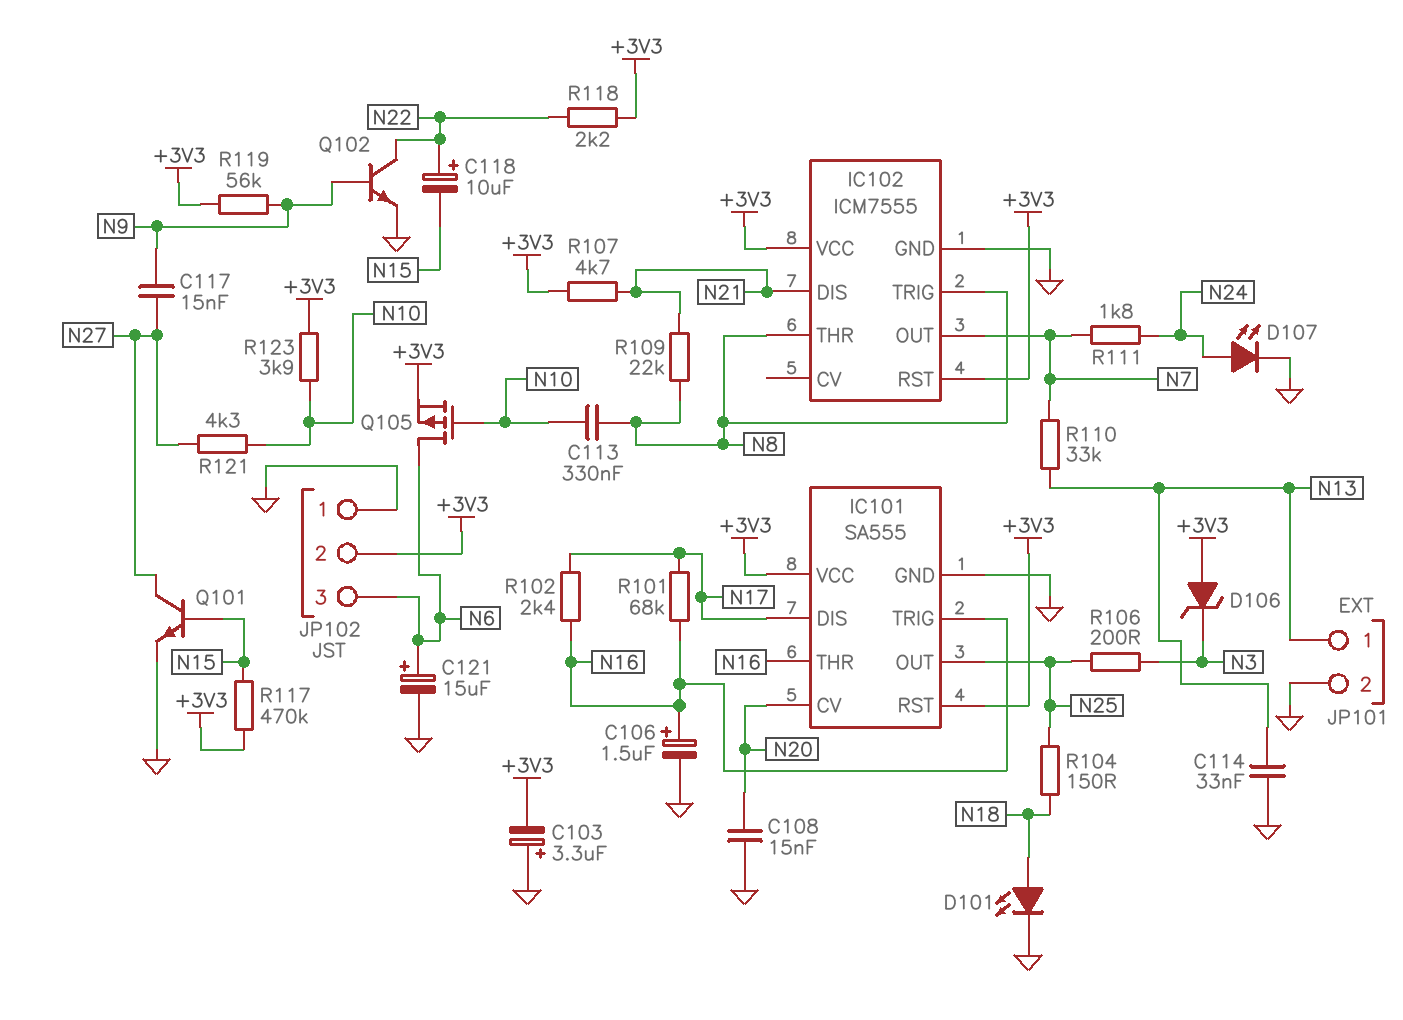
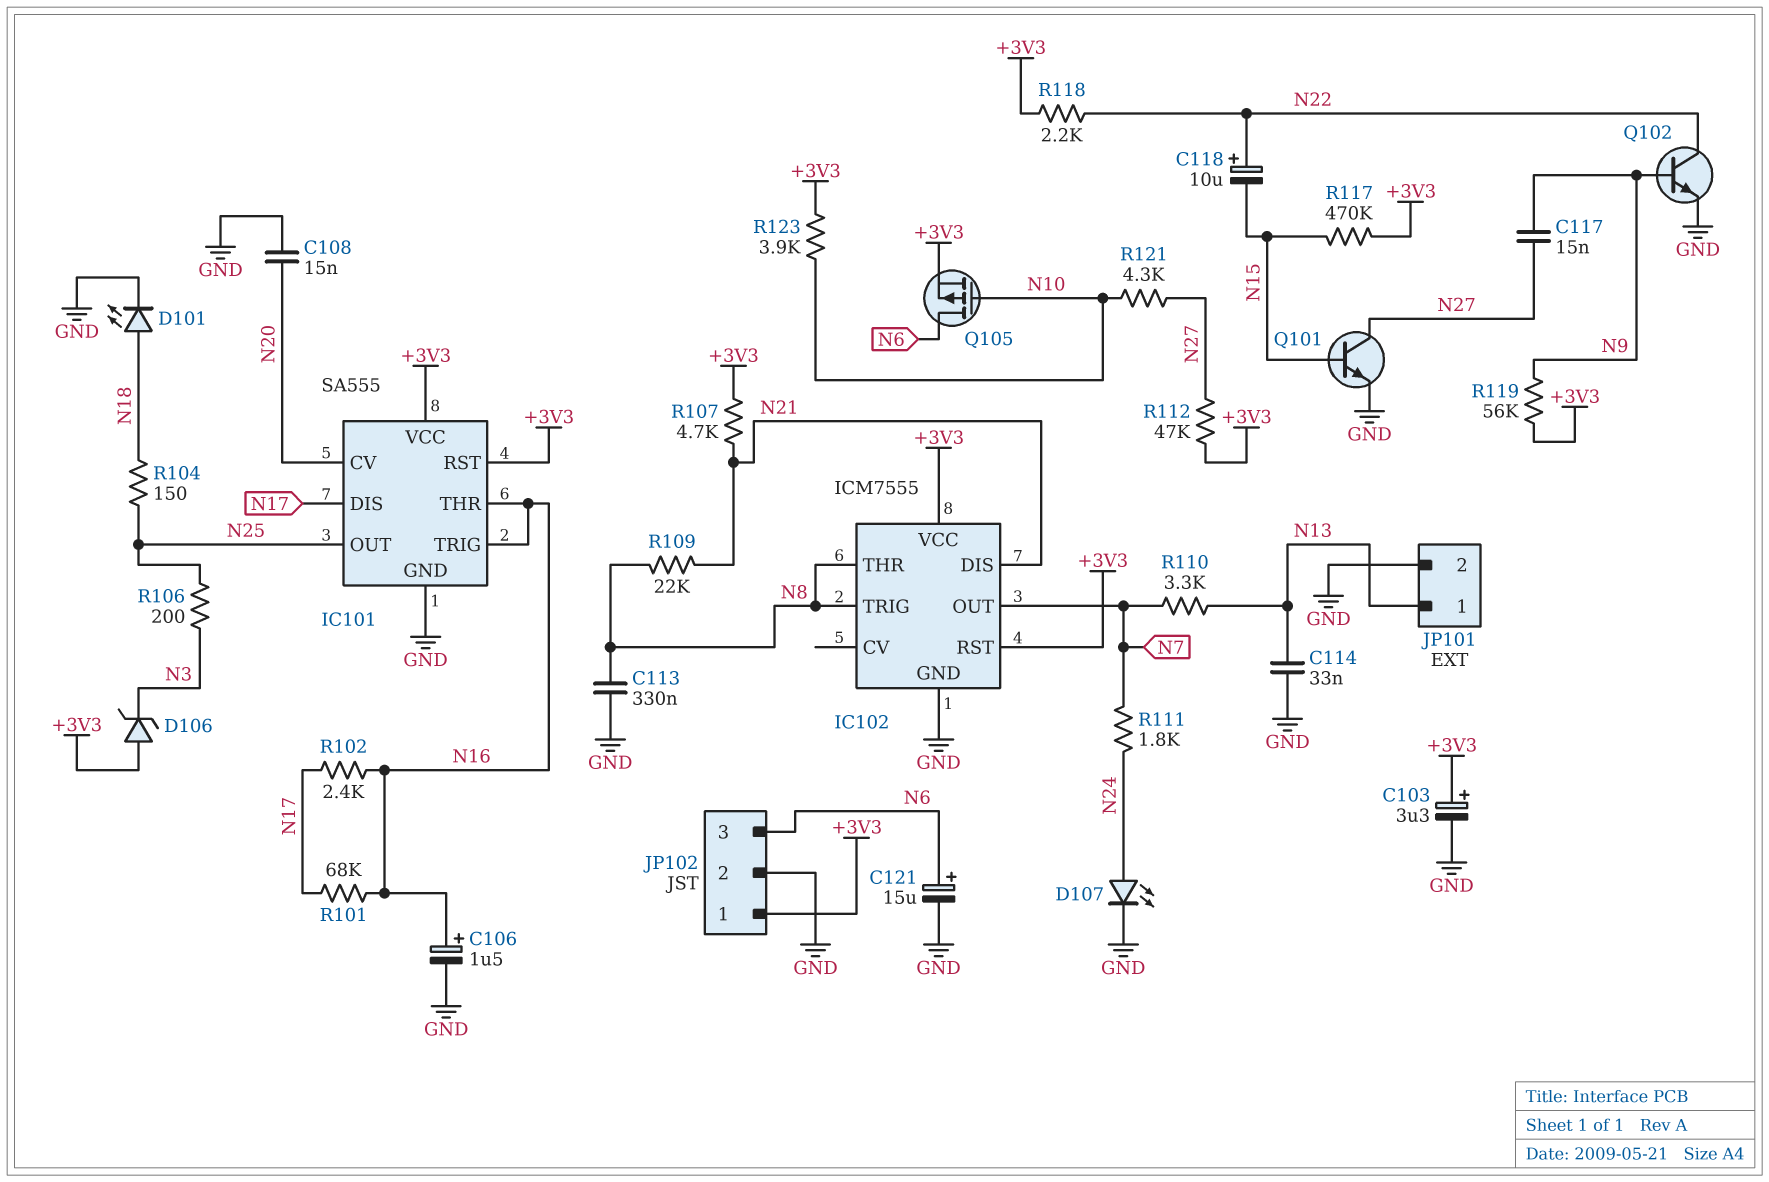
C103: 3.3uF (plus GND, minus +3V3) -> 3.3uF (plus +3V3, minus GND)
C113: 330nF (N8, N10) -> 330nF (GND, N8)
JP102 pin 1: GND -> +3V3
JP102 pin 2: +3V3 -> GND
R110: 33k (N7, N13) -> 3.3k (N7, N13)
R112: none -> 47k (+3V3, N27)

